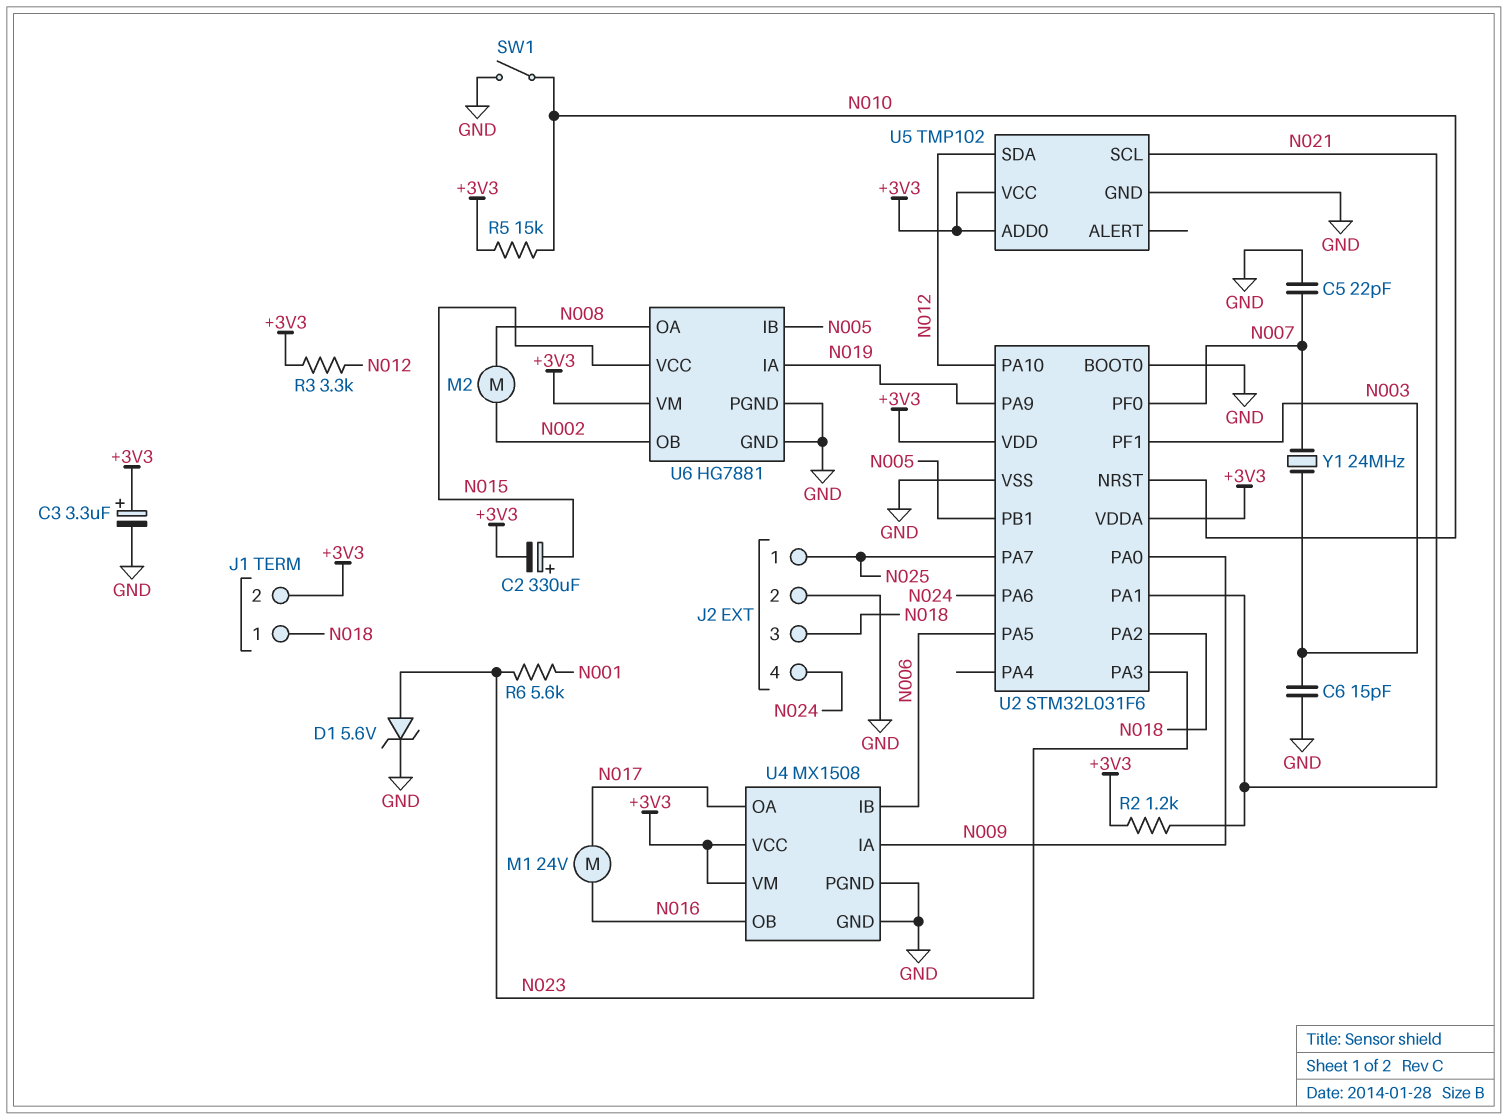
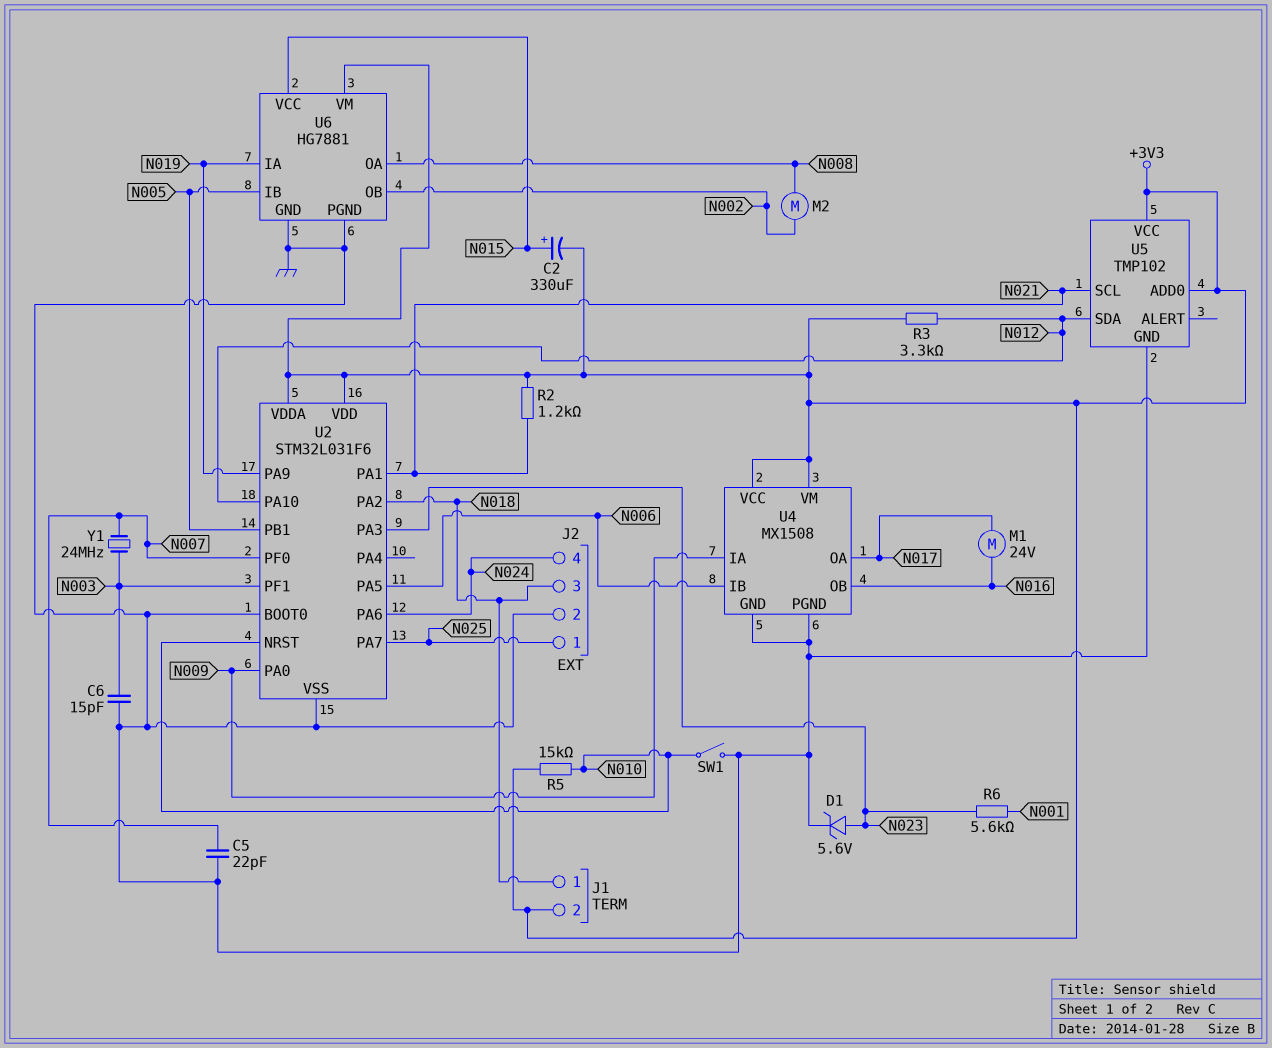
C3: 3.3uF (plus +3V3, minus GND) -> none

